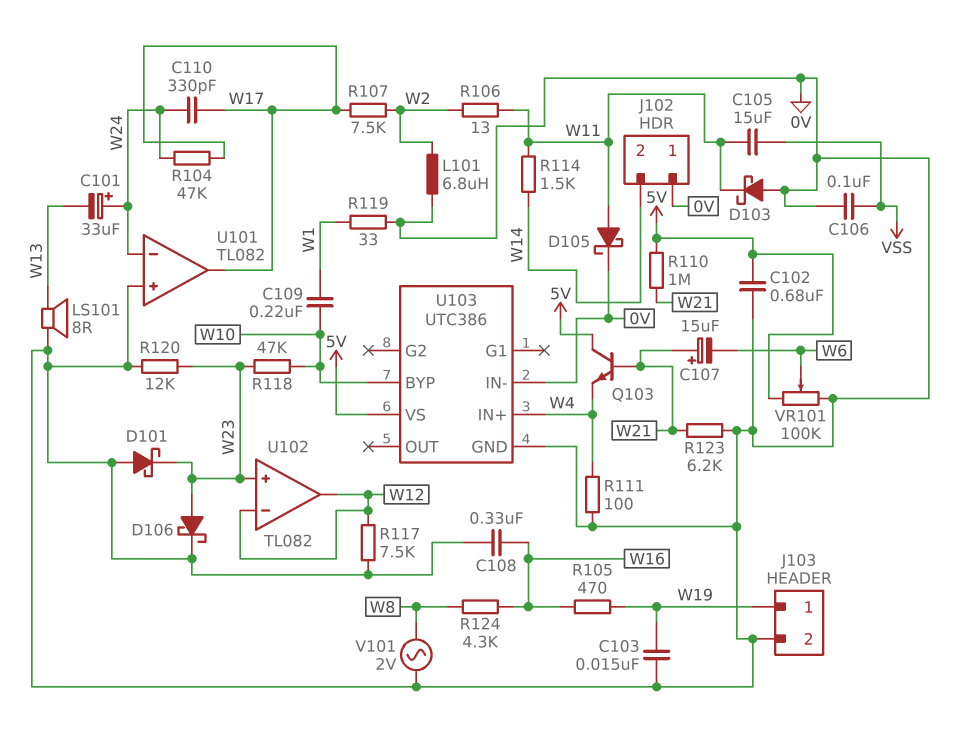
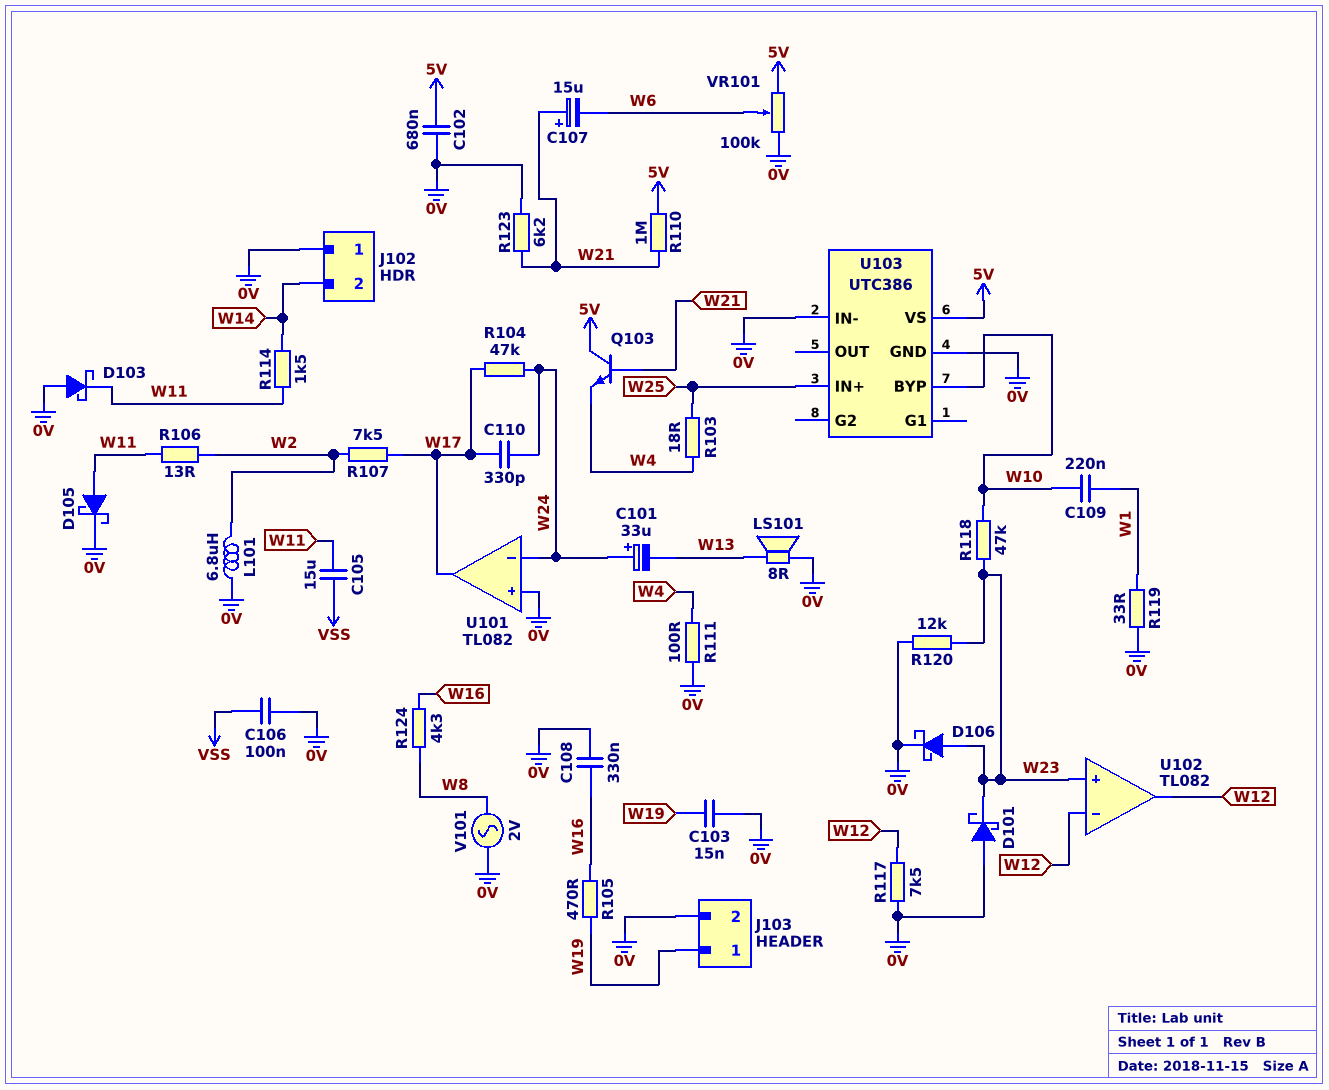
R103: none -> 18 (W4, W25)
U103 pin IN+: W4 -> W25

